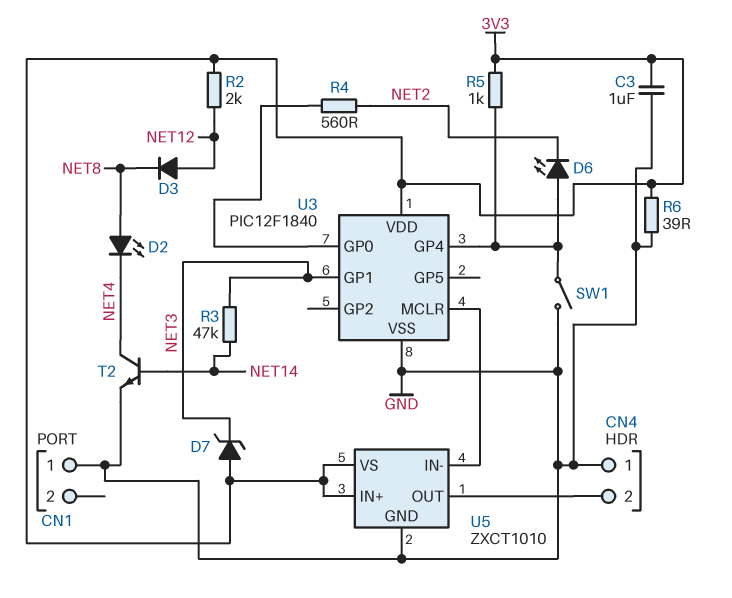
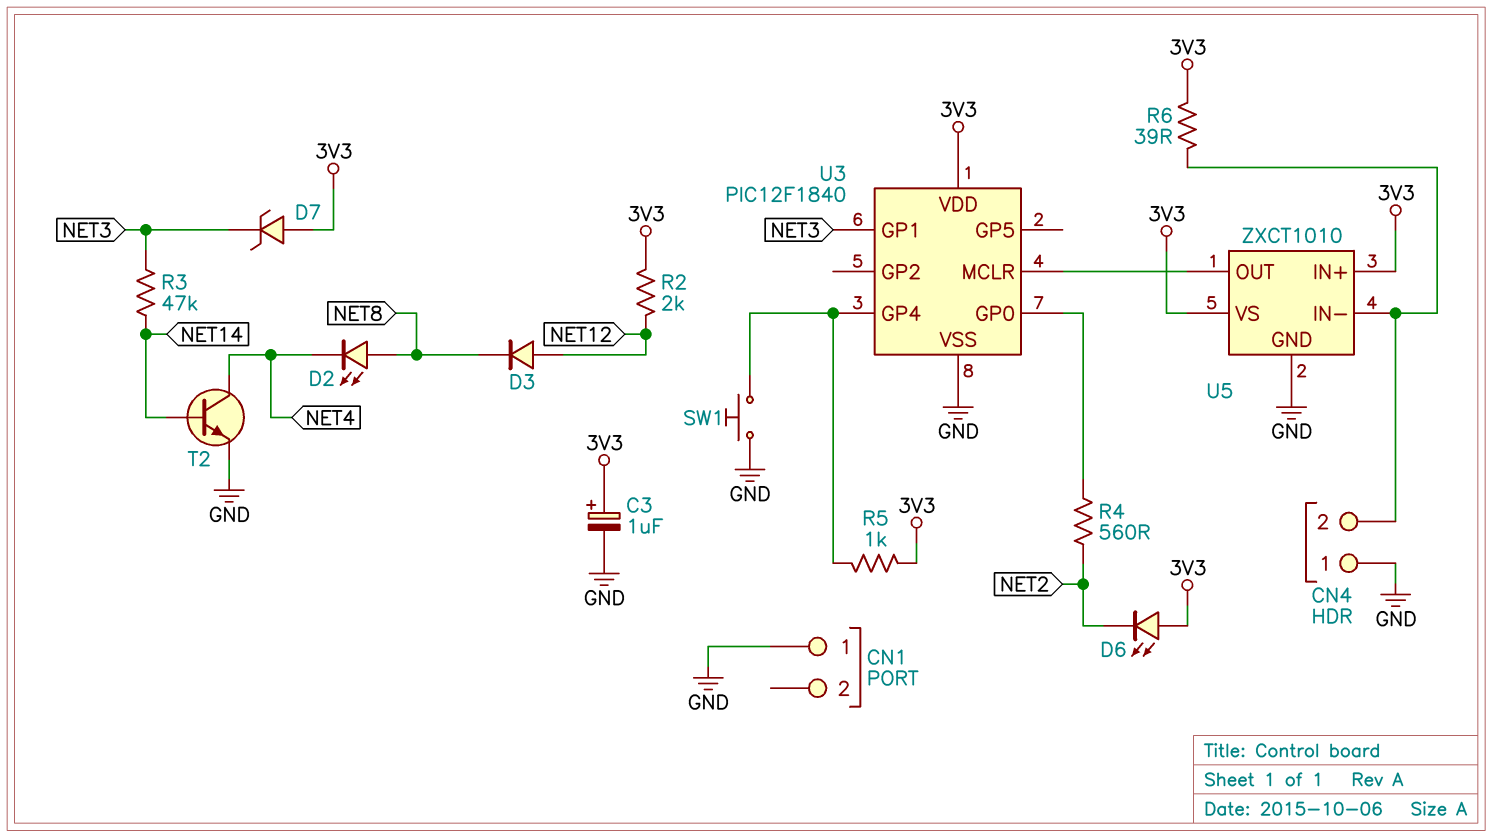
C3: 1uF (3V3, GND) -> 1uF (plus 3V3, minus GND)
D6: LED (A U3/GP4, K NET2) -> LED (A 3V3, K NET2)
R6: 39 (3V3, GND) -> 39 (3V3, CN4/2)
SW1: switch (GND, U3/GP4) -> button (GND, U3/GP4)
U5 pin IN-: U3/MCLR -> CN4/2
U5 pin OUT: CN4/2 -> U3/MCLR

